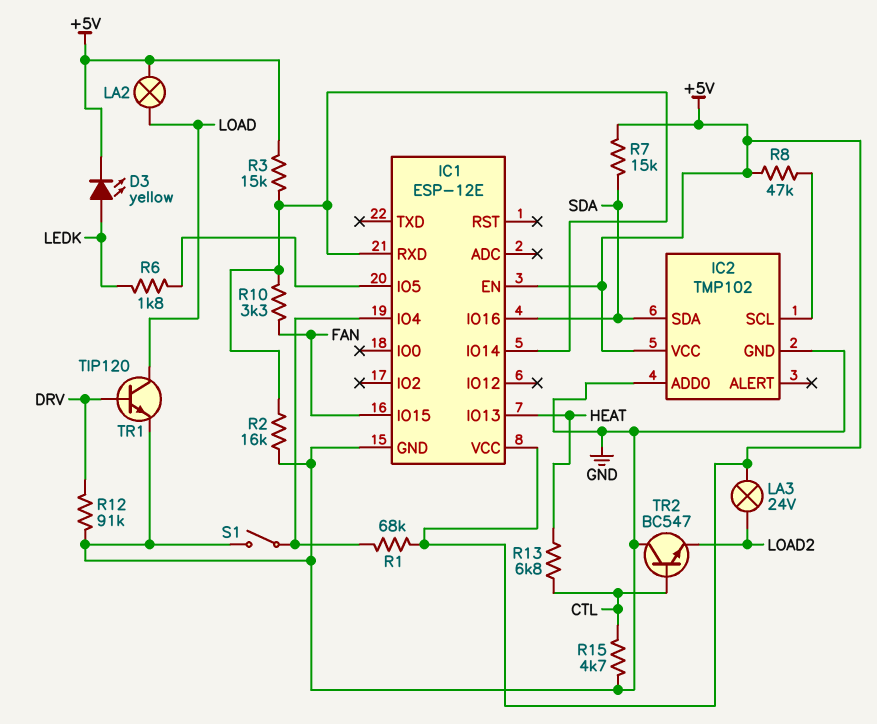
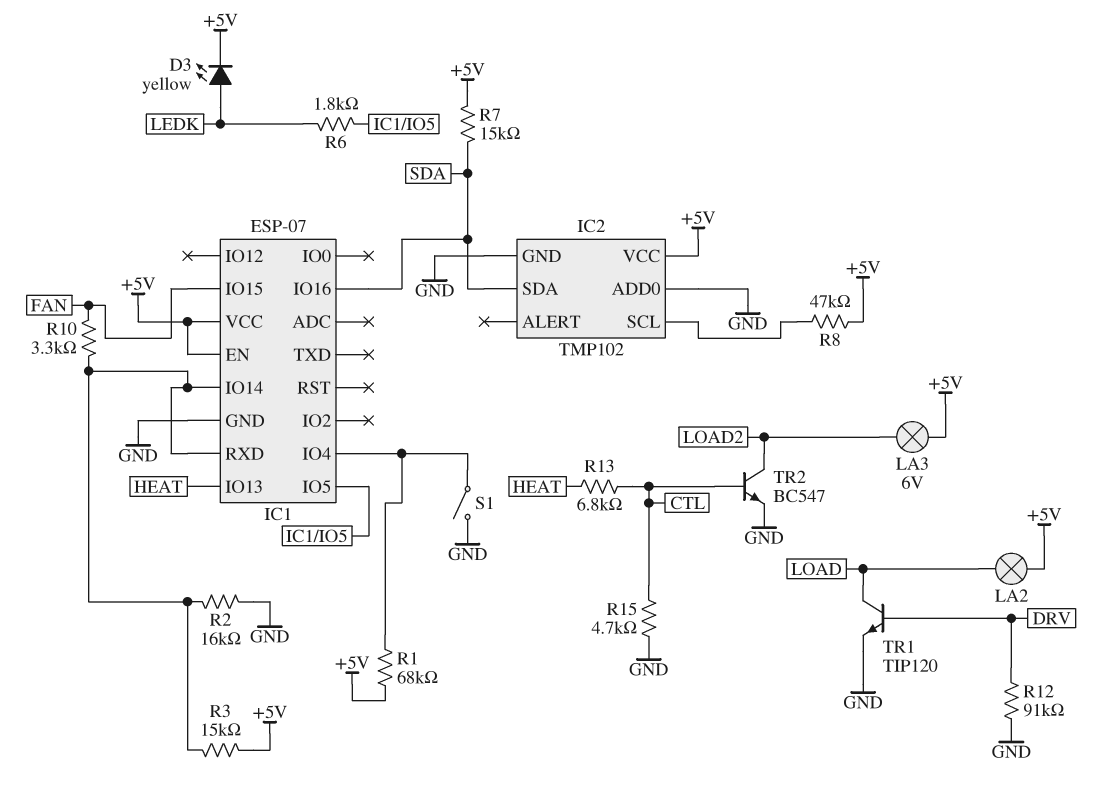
IC1: ESP-12E -> ESP-07
LA3: lamp 24V (+5V, LOAD2) -> lamp 6V (+5V, LOAD2)
TR2: NPN BC547 (B CTL, C GND, E LOAD2) -> NPN BC547 (B CTL, C LOAD2, E GND)

